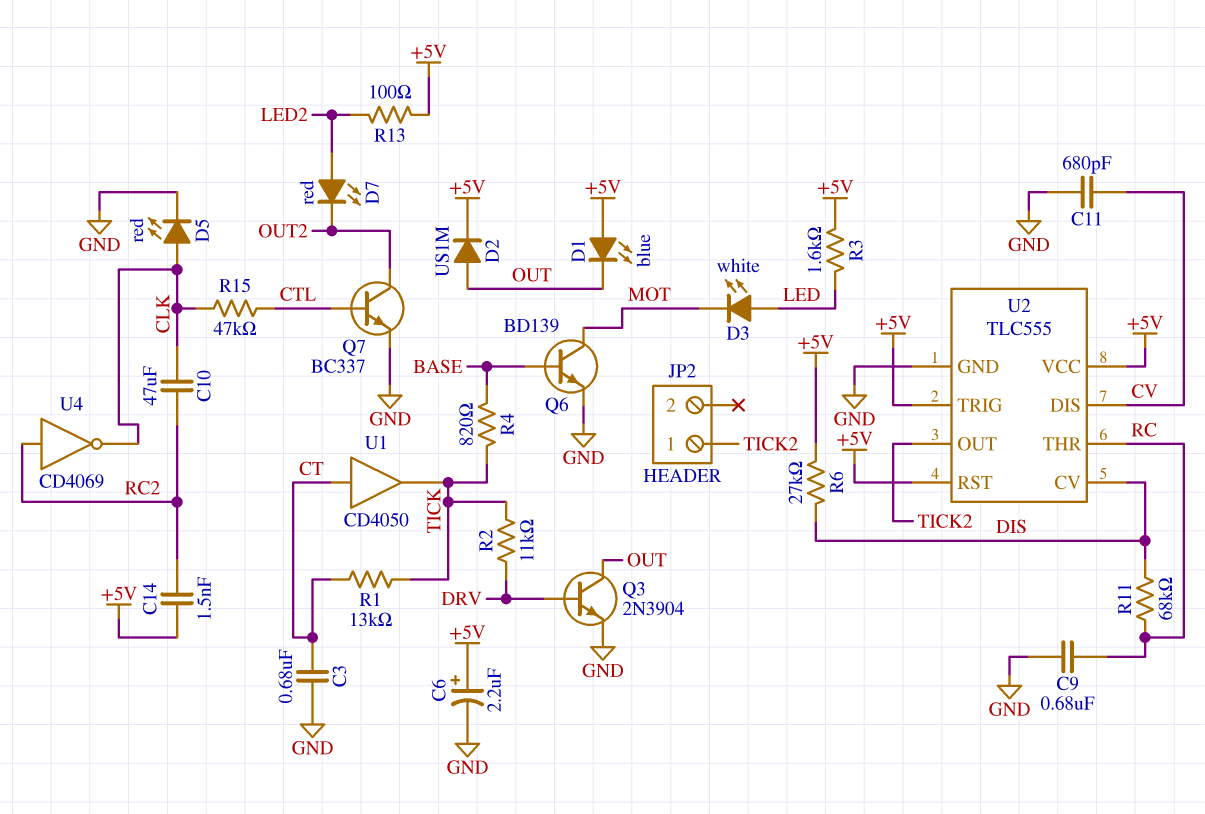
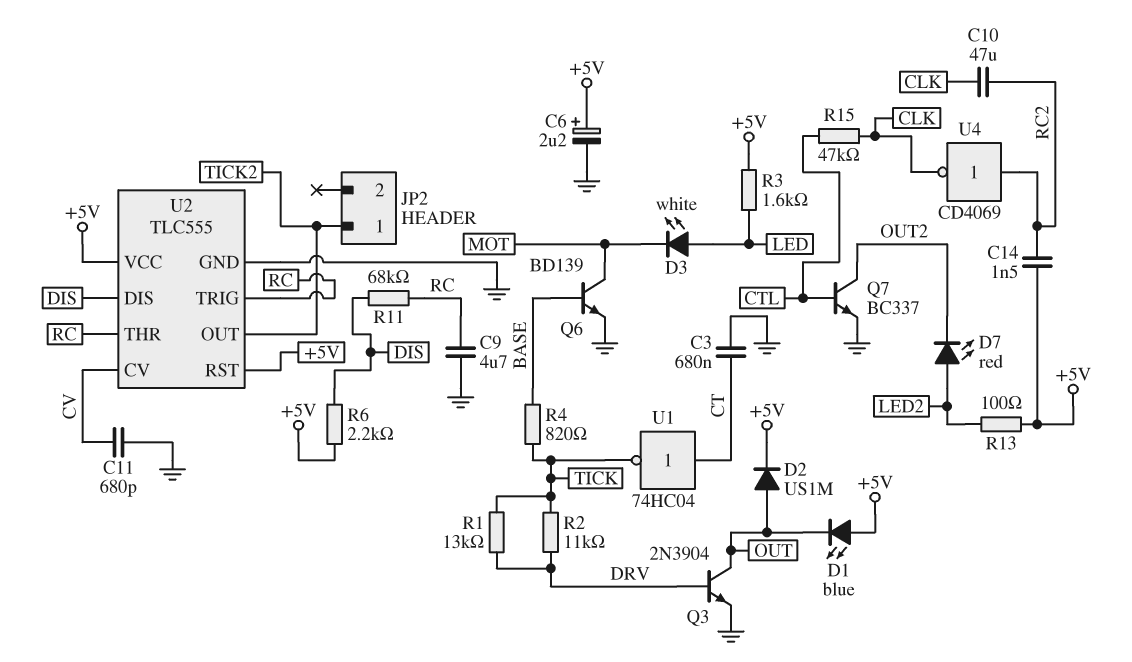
C9: 680nF (GND, RC) -> 4.7uF (GND, RC)
D5: LED red (A CLK, K GND) -> none
R1: 13k (CT, TICK) -> 13k (DRV, TICK)
R6: 27k (+5V, DIS) -> 2.2k (+5V, DIS)
U1: buffer CD4050 (in CT, out TICK) -> NOT 74HC04 (in CT, out TICK)
U2 pin CV: DIS -> CV
U2 pin DIS: CV -> DIS
U2 pin TRIG: +5V -> RC

